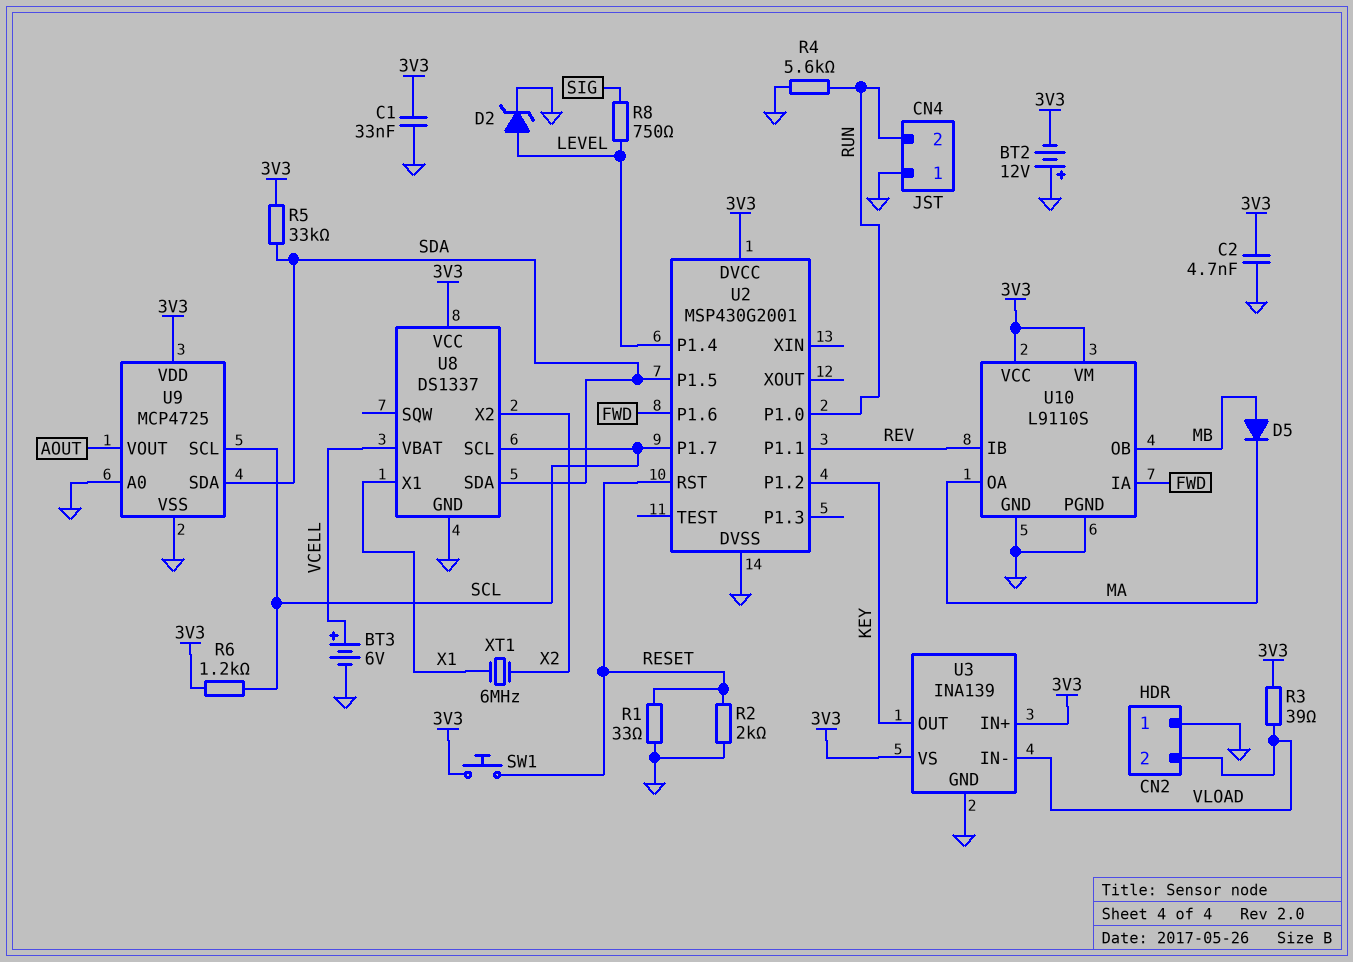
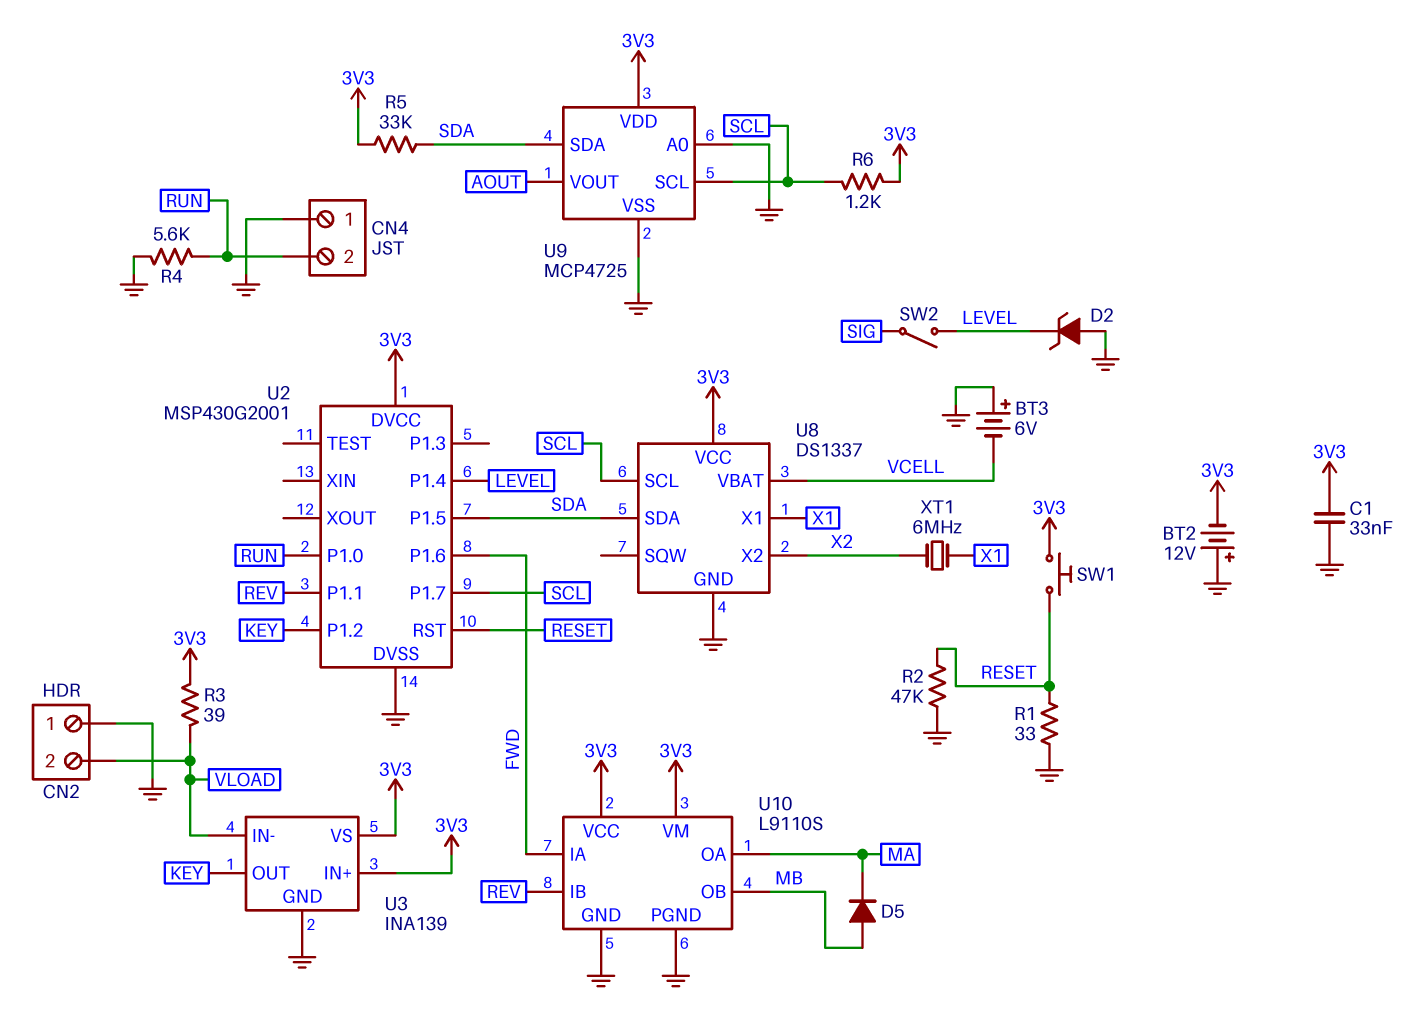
BT3: 6V (plus VCELL, minus GND) -> 6V (plus GND, minus VCELL)
C2: 4.7nF (3V3, GND) -> none
D2: zener (A LEVEL, K GND) -> zener (A GND, K LEVEL)
R2: 2k (GND, RESET) -> 47k (GND, RESET)
R8: 750 (LEVEL, SIG) -> none
SW2: none -> switch (LEVEL, SIG)

